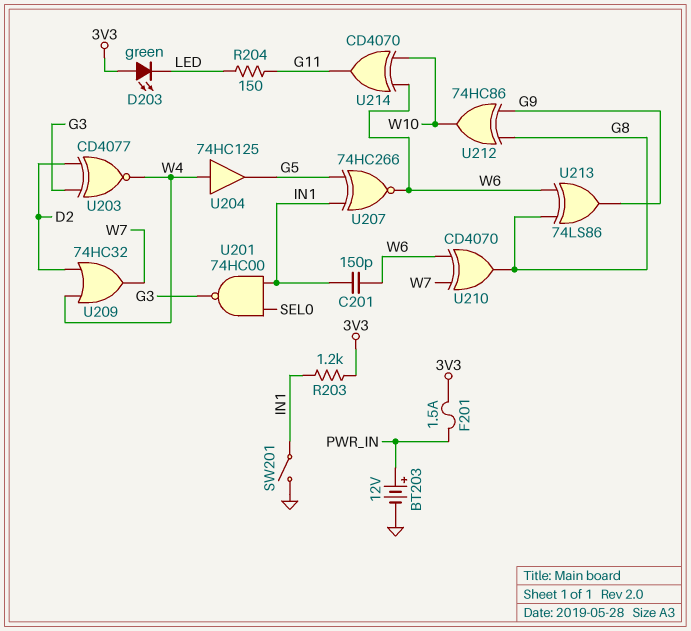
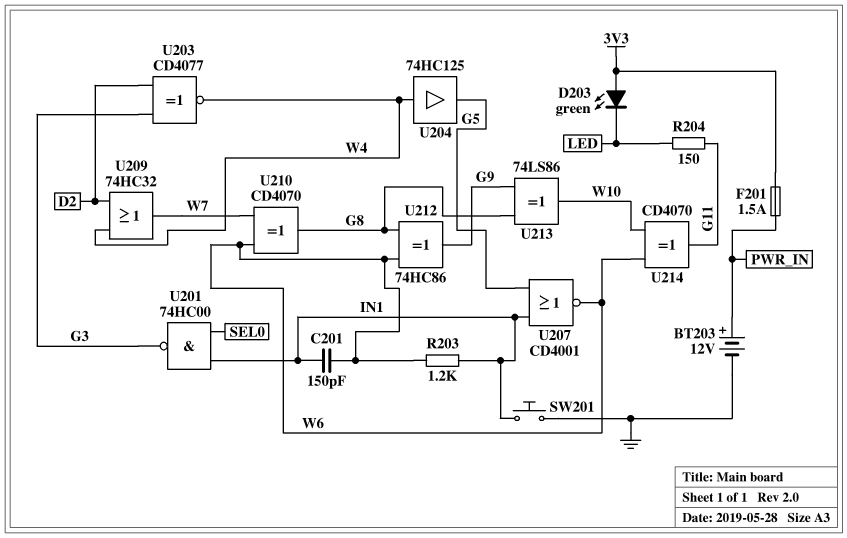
R203: 1.2k (3V3, IN1) -> 1.2k (IN1, W6)
SW201: switch (GND, IN1) -> button (GND, IN1)
U207: XNOR 74HC266 (in G5, in IN1, out W6) -> NOR CD4001 (in G5, in IN1, out W6)
U212: XOR 74HC86 (in G8, in G9, out W10) -> XOR 74HC86 (in G8, in W6, out G9)
U213: XOR 74LS86 (in G8, in W6, out G9) -> XOR 74LS86 (in G8, in G9, out W10)

